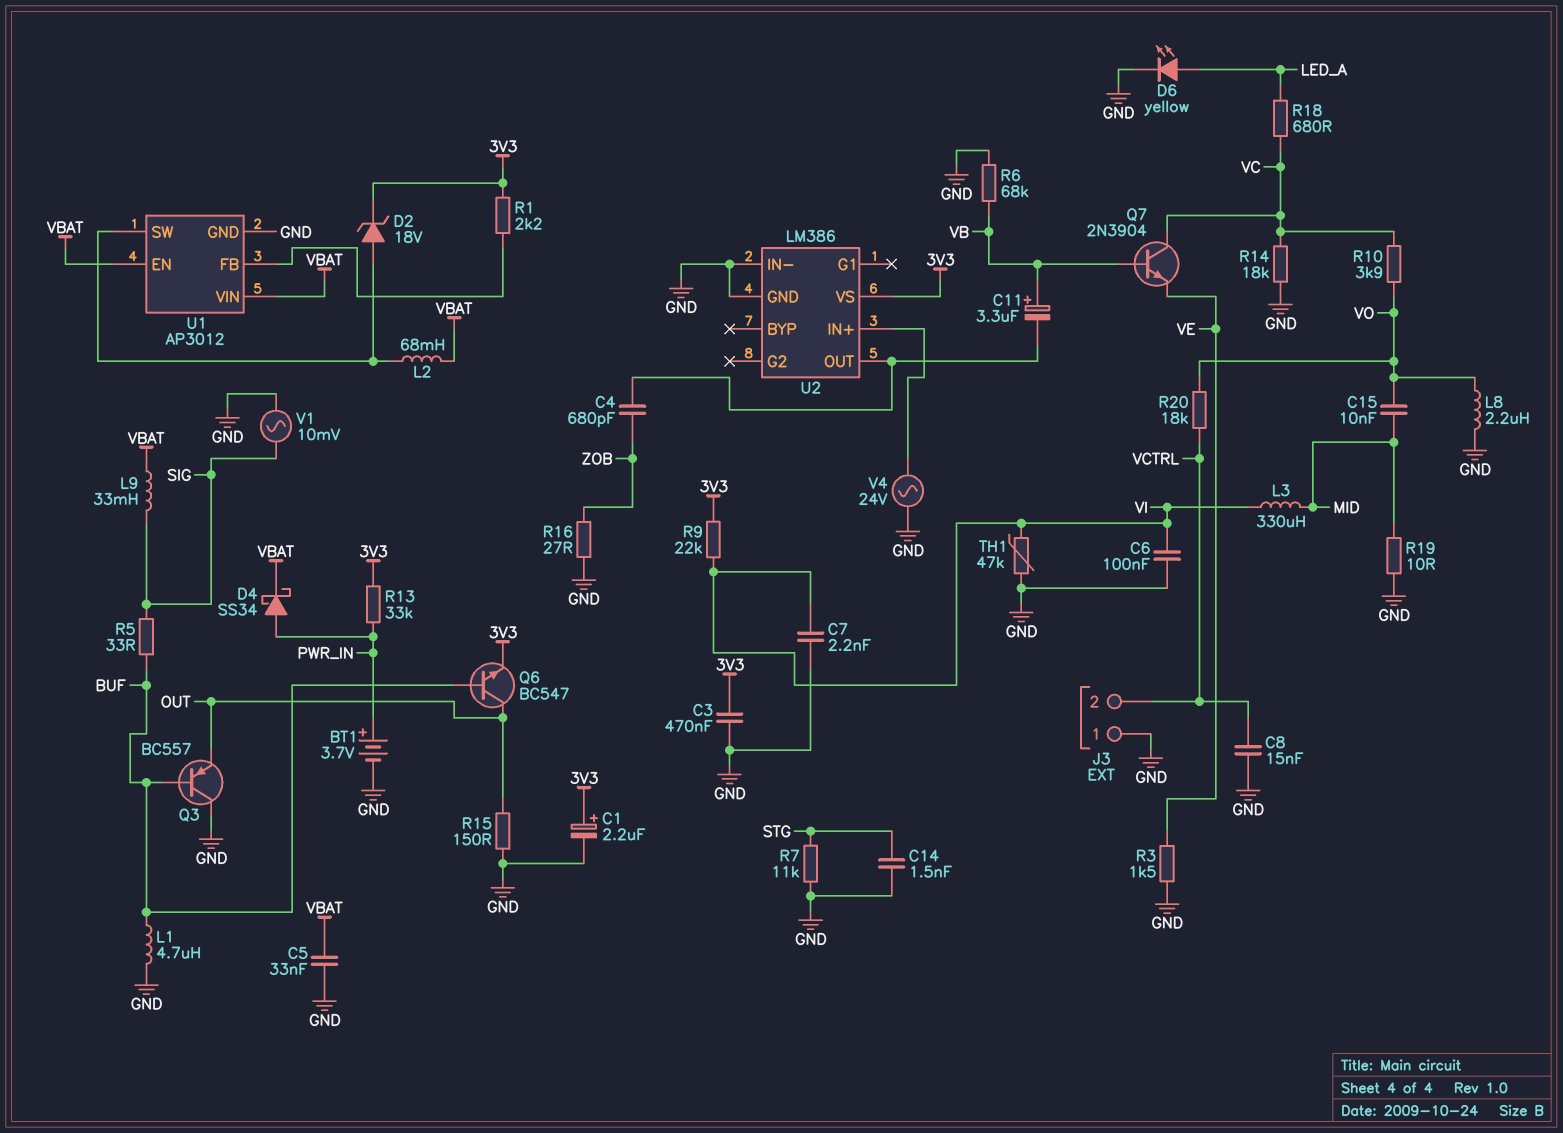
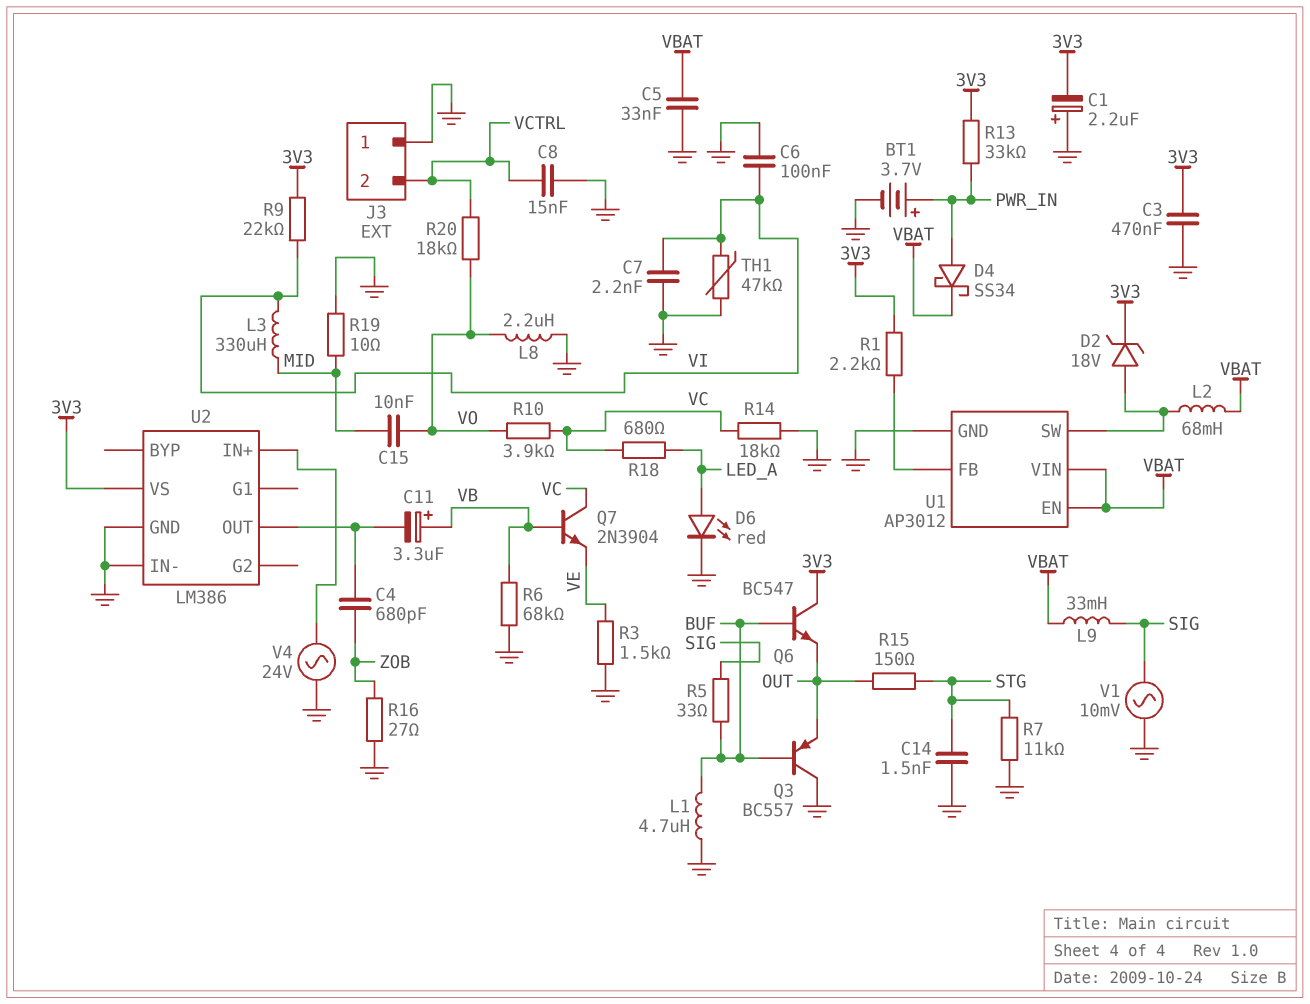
C1: 2.2uF (plus 3V3, minus GND) -> 2.2uF (plus GND, minus 3V3)
D6: LED yellow (A LED_A, K GND) -> LED red (A LED_A, K GND)
Q6: NPN BC547 (B BUF, C OUT, E 3V3) -> NPN BC547 (B BUF, C 3V3, E OUT)
R15: 150 (GND, OUT) -> 150 (OUT, STG)

